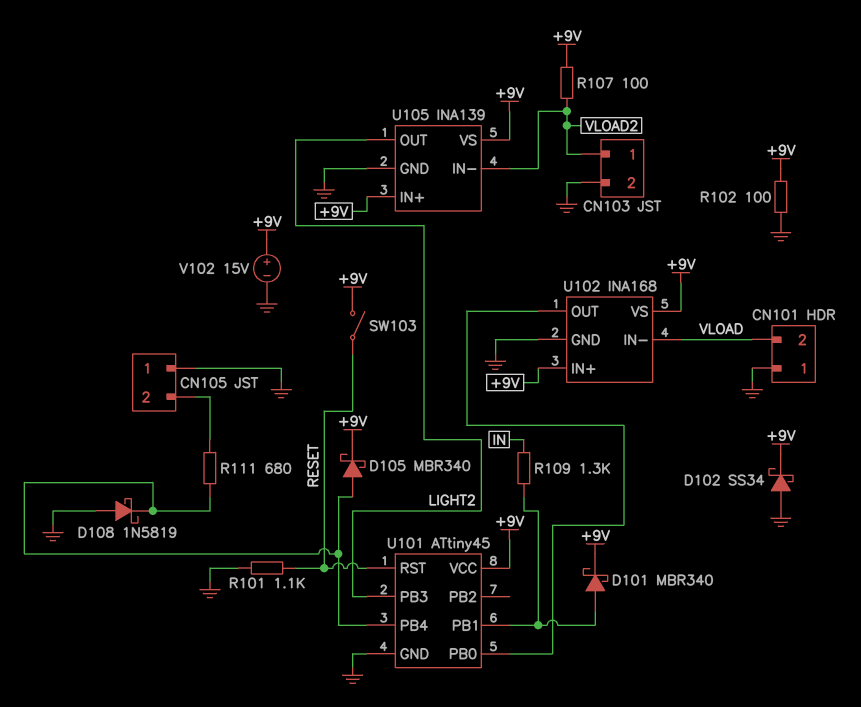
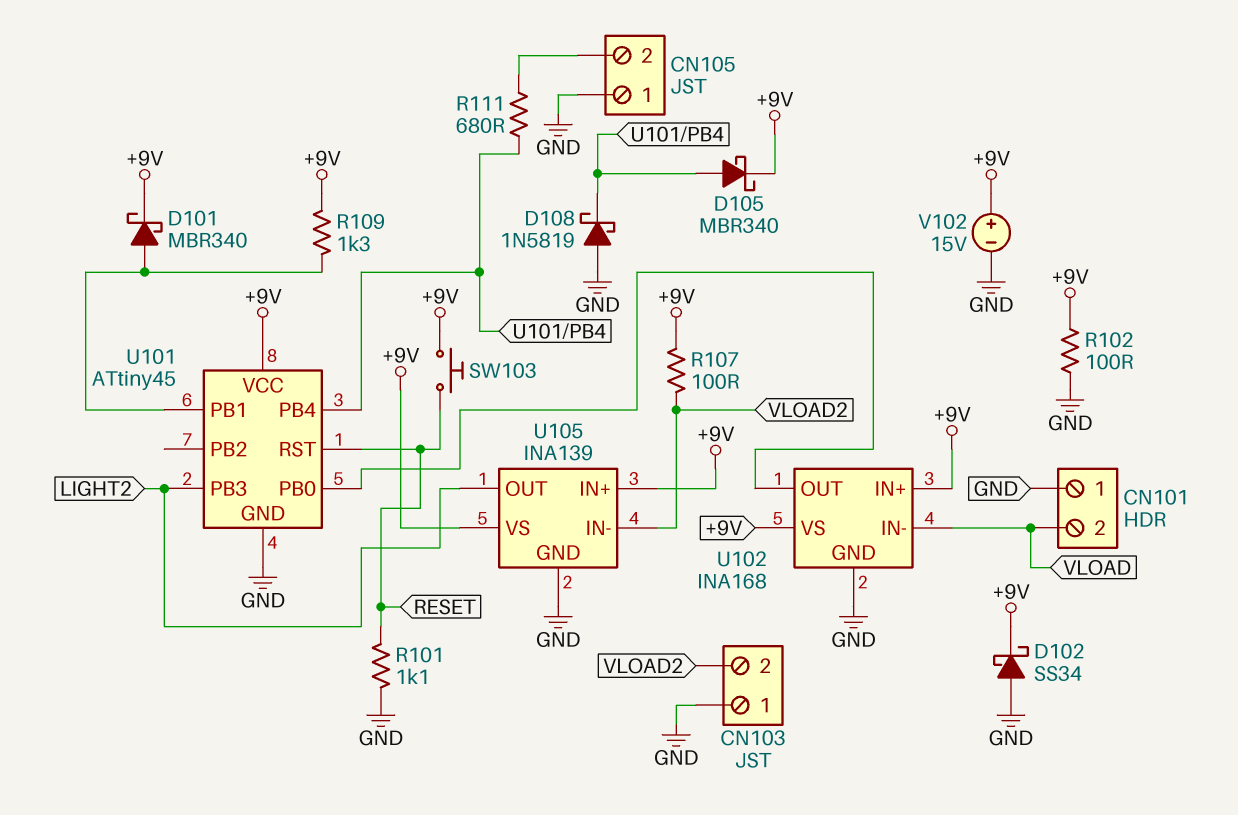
CN103 pin 1: VLOAD2 -> GND
CN103 pin 2: GND -> VLOAD2
R109: 1.3k (IN, U101/PB1) -> 1.3k (+9V, U101/PB1)
SW103: switch (+9V, RESET) -> button (+9V, RESET)

